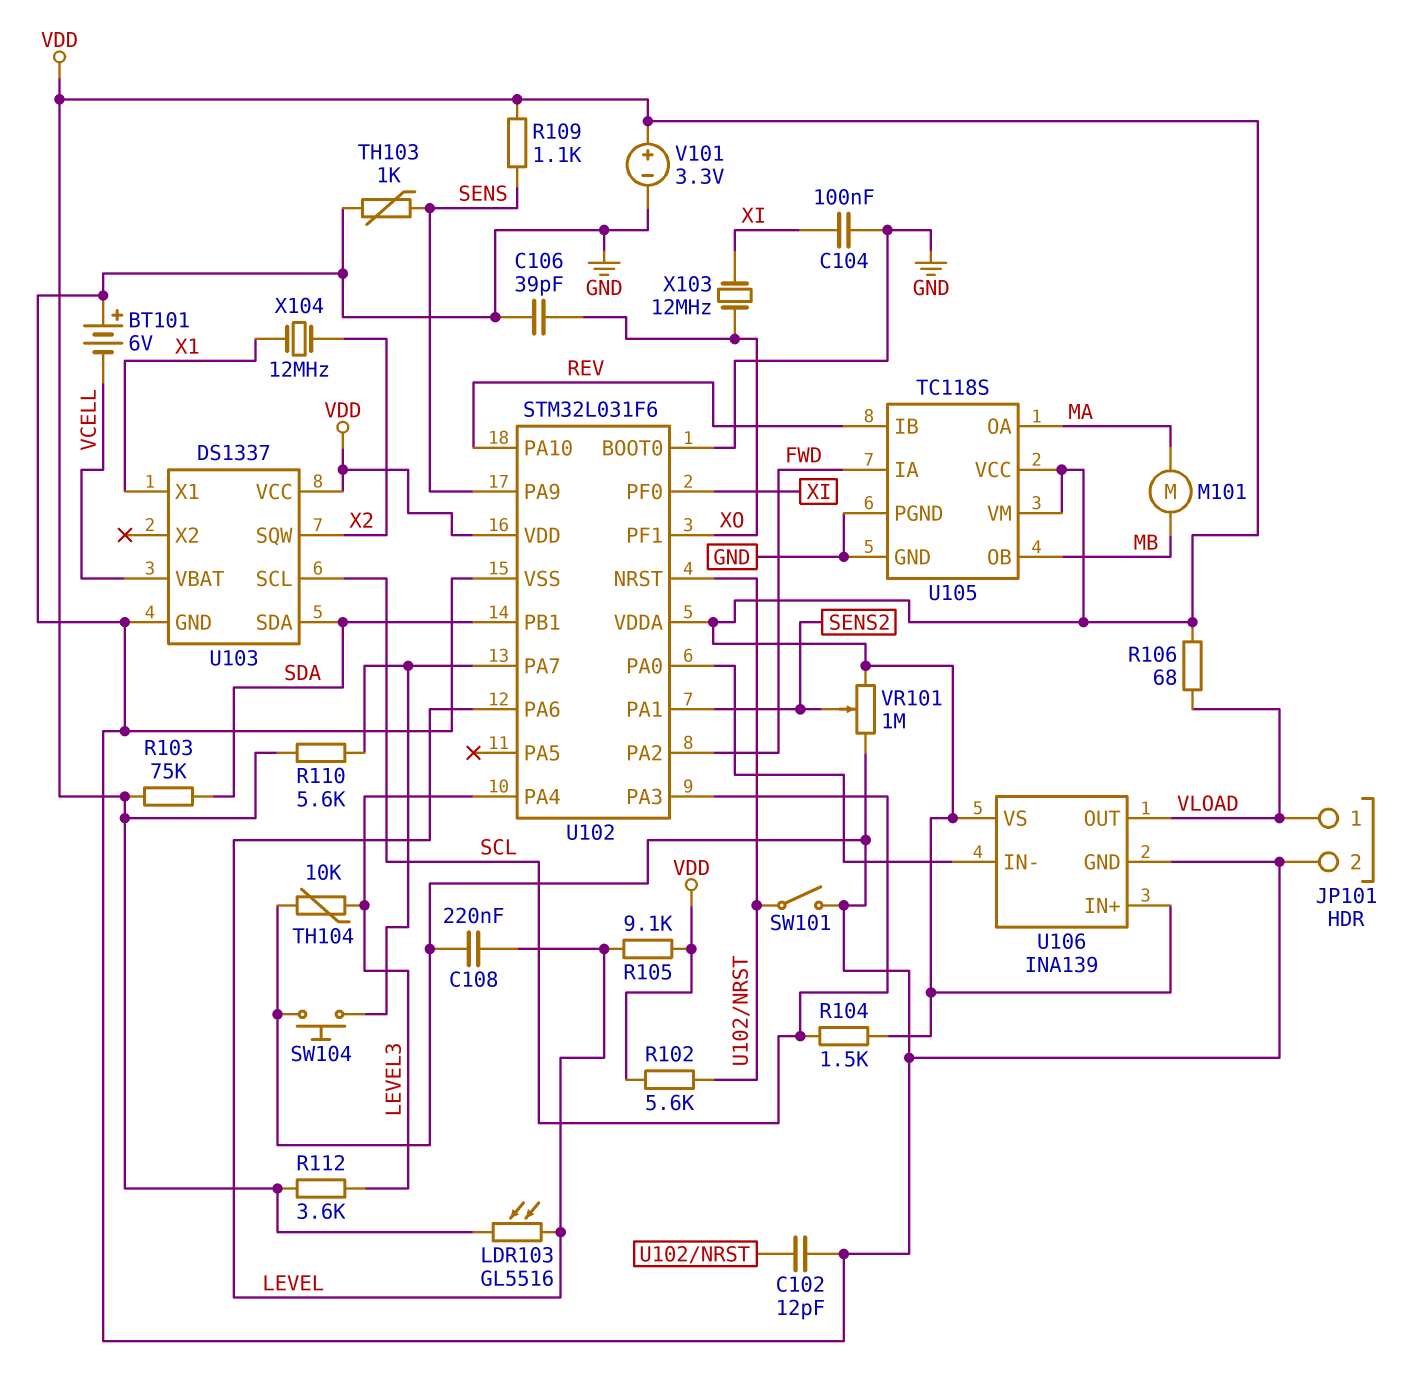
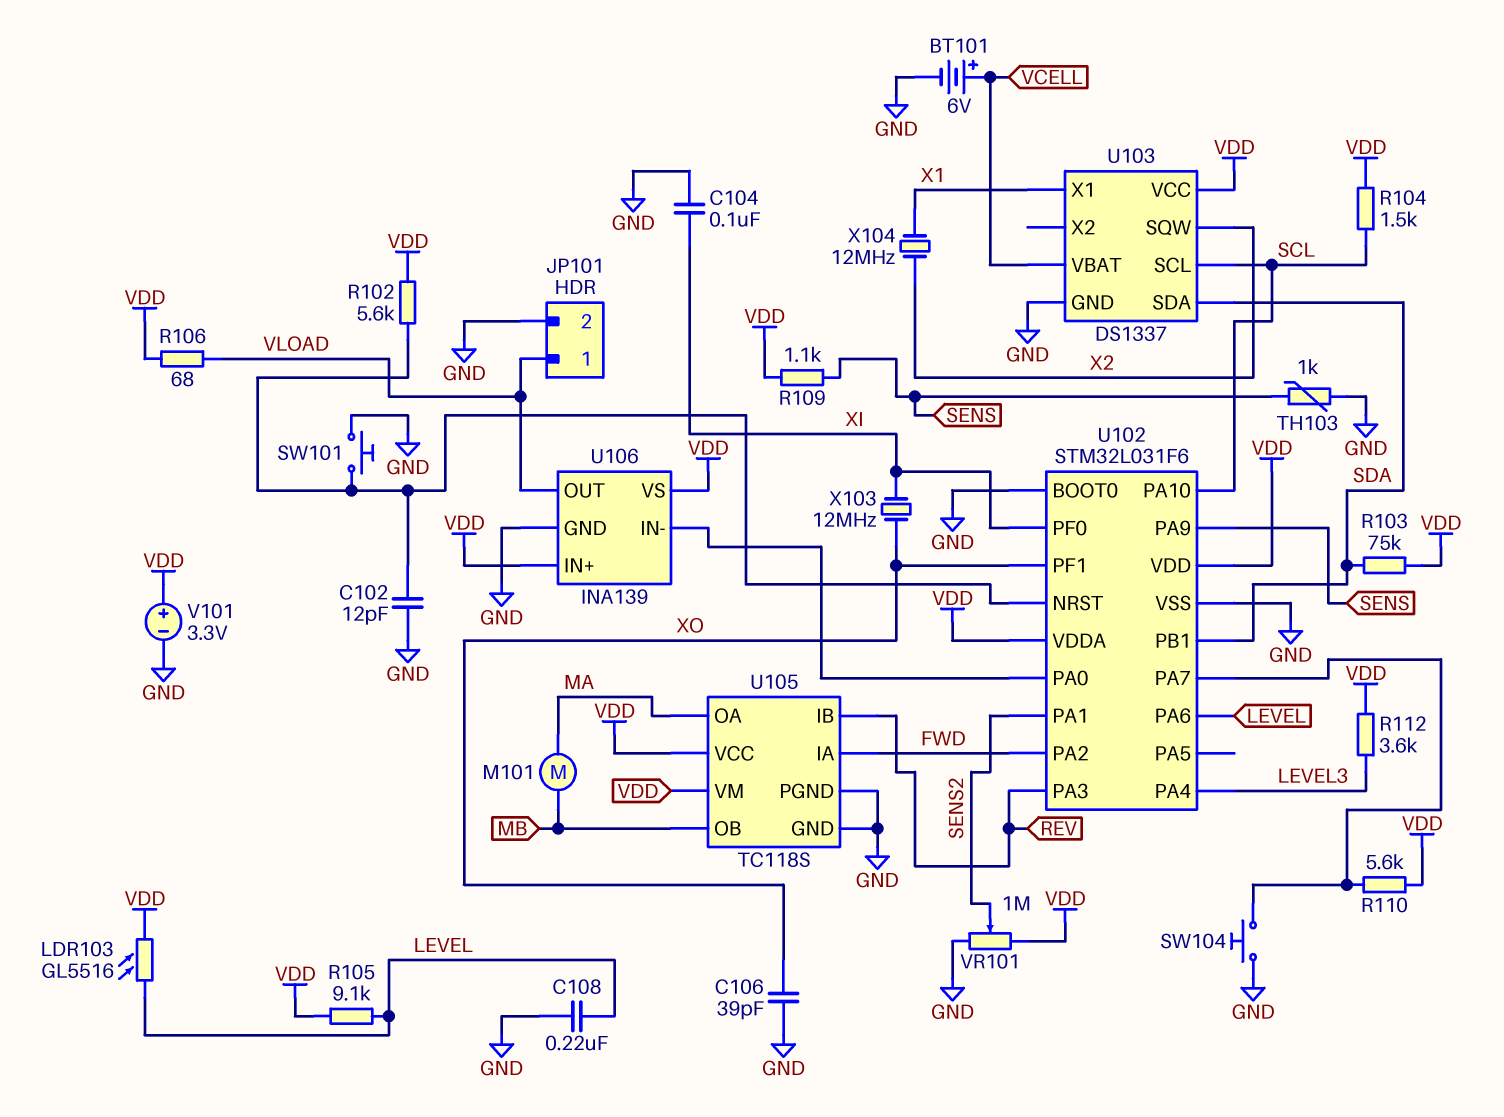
BT101: 6V (plus GND, minus VCELL) -> 6V (plus VCELL, minus GND)
SW101: switch (GND, U102/NRST) -> button (GND, U102/NRST)
TH104: 10k (GND, LEVEL3) -> none
U102 pin PA3: SCL -> REV
U102 pin PA10: REV -> SCL

